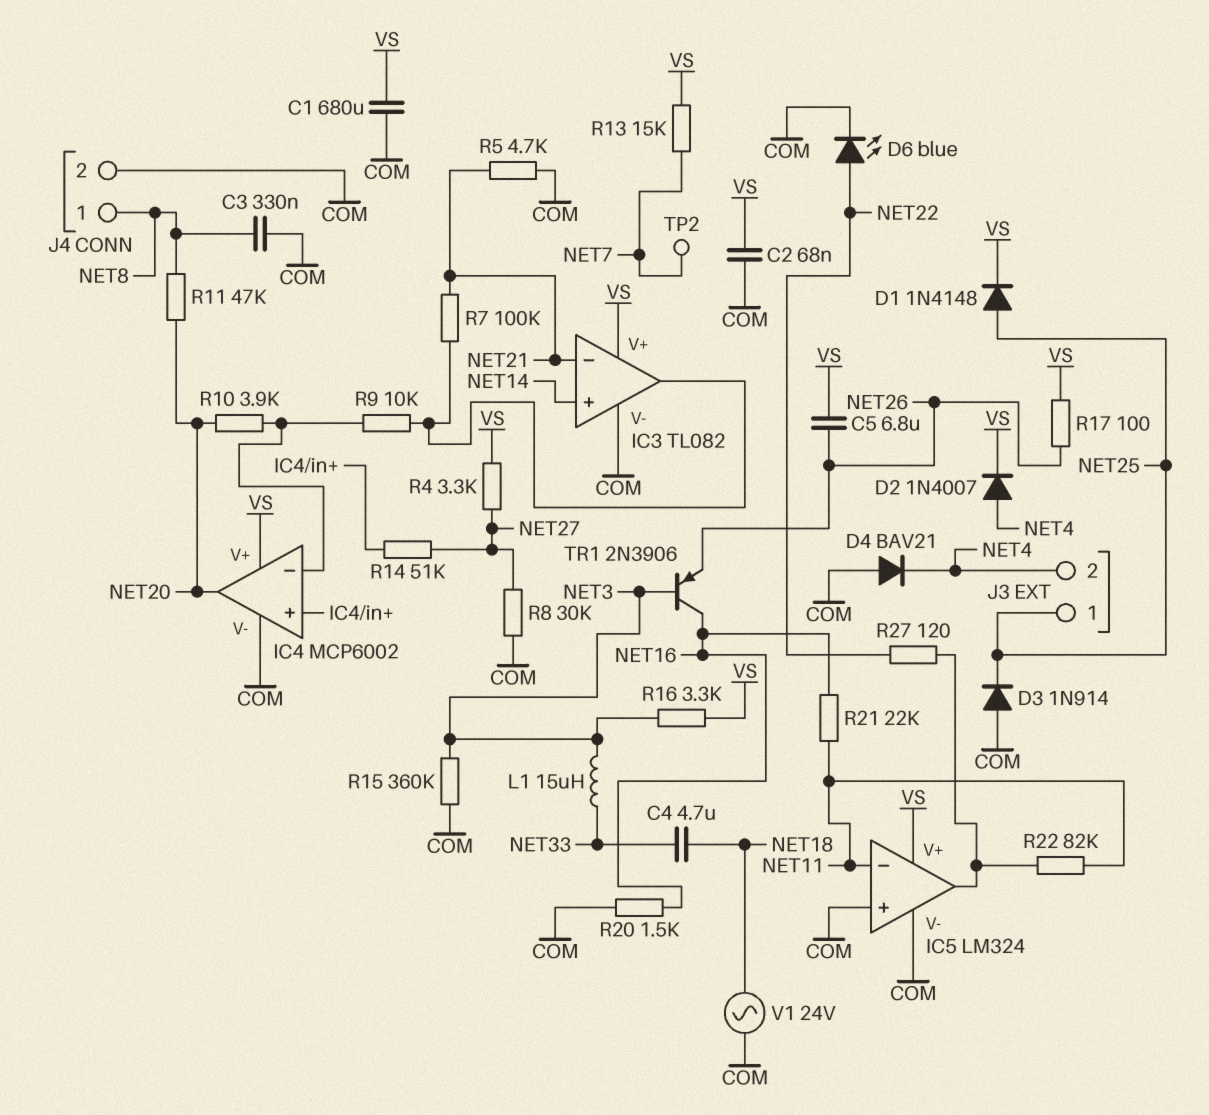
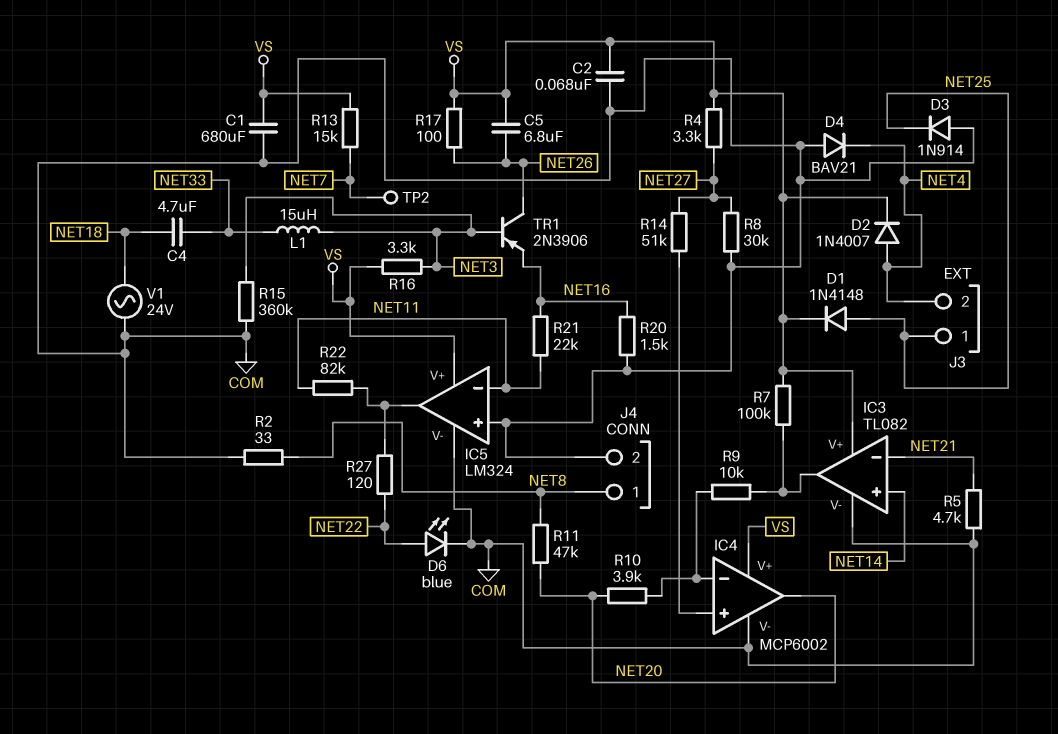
C3: 330nF (COM, NET8) -> none
R2: none -> 33 (COM, NET8)
R7: 100k (IC3/out, NET21) -> 100k (IC3/out, VS)
TR1: PNP 2N3906 (B NET3, C NET16, E NET26) -> PNP 2N3906 (B NET3, C NET26, E NET16)

